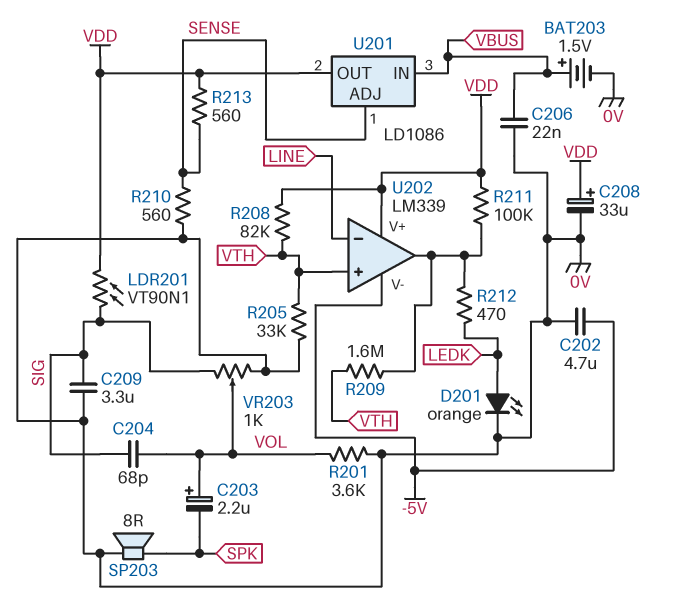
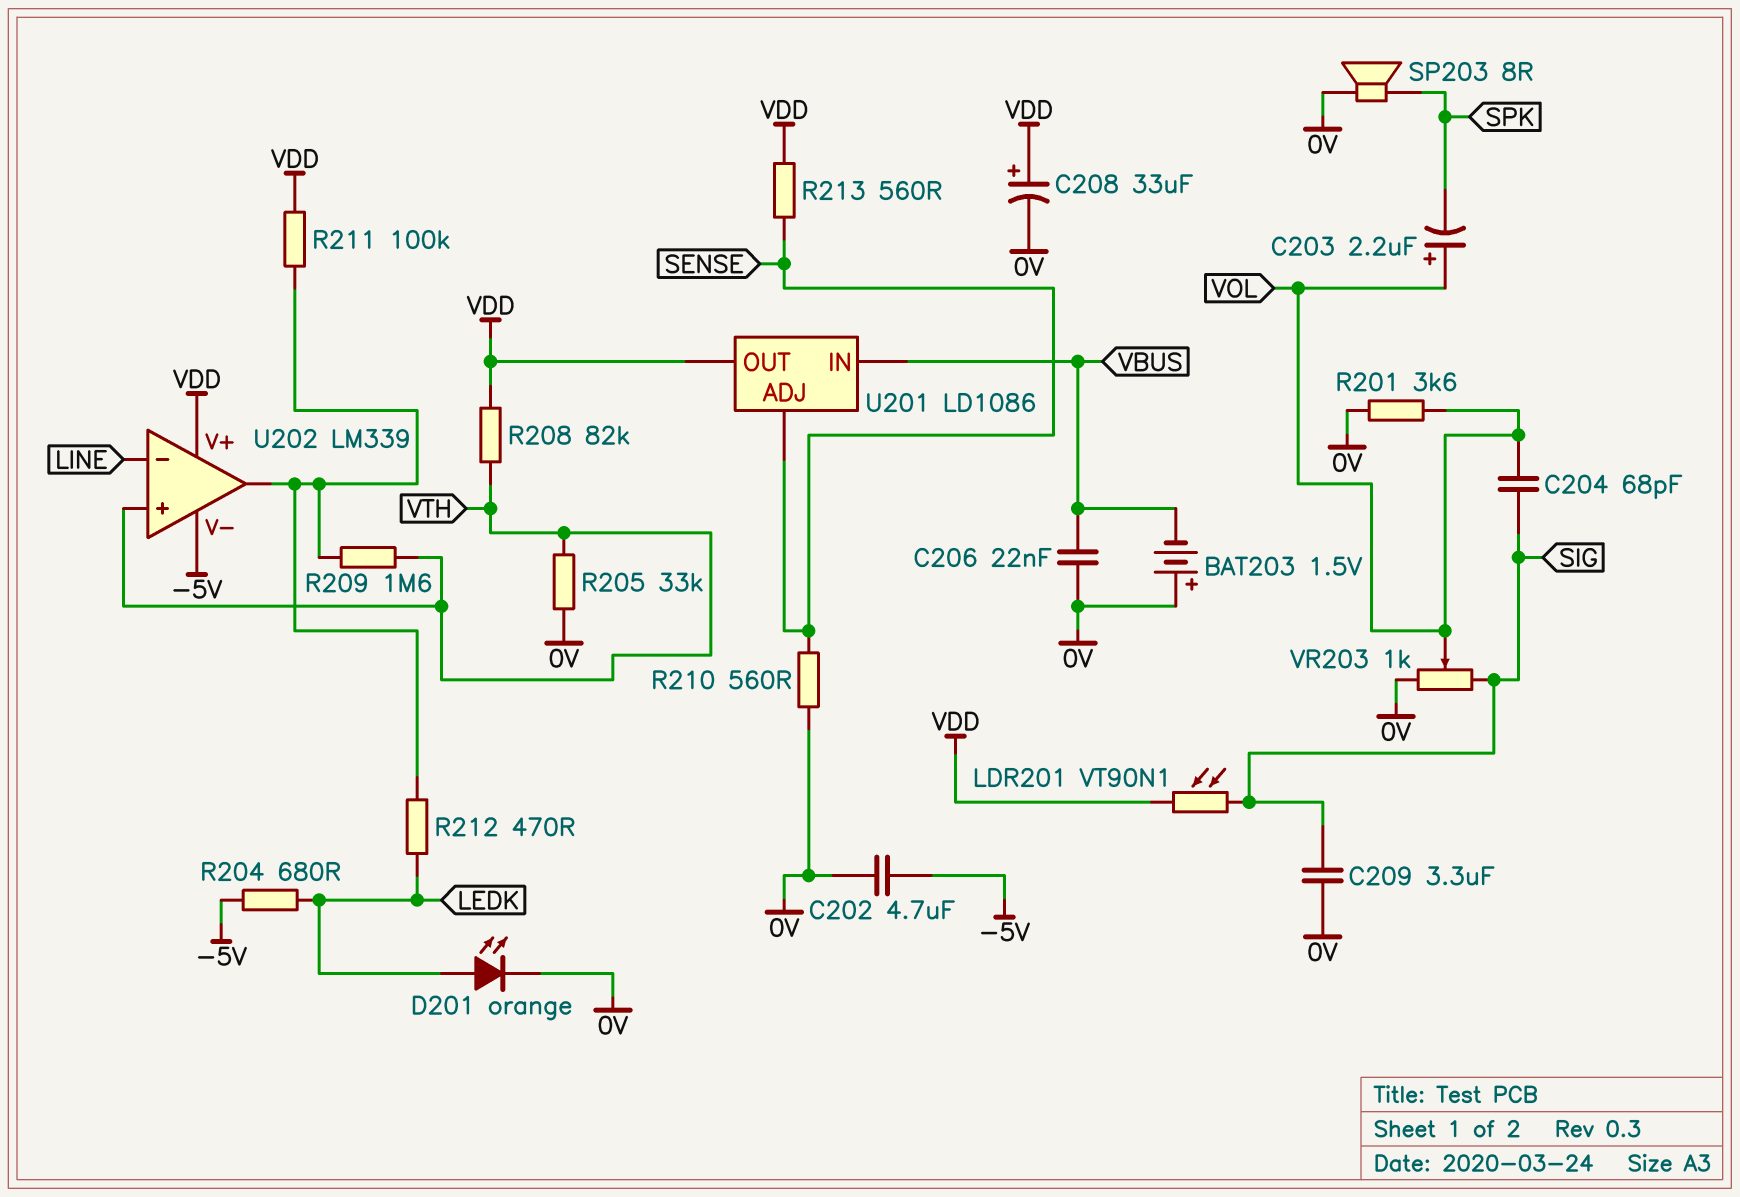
BAT203: 1.5V (plus VBUS, minus 0V) -> 1.5V (plus 0V, minus VBUS)
R204: none -> 680 (-5V, LEDK)

